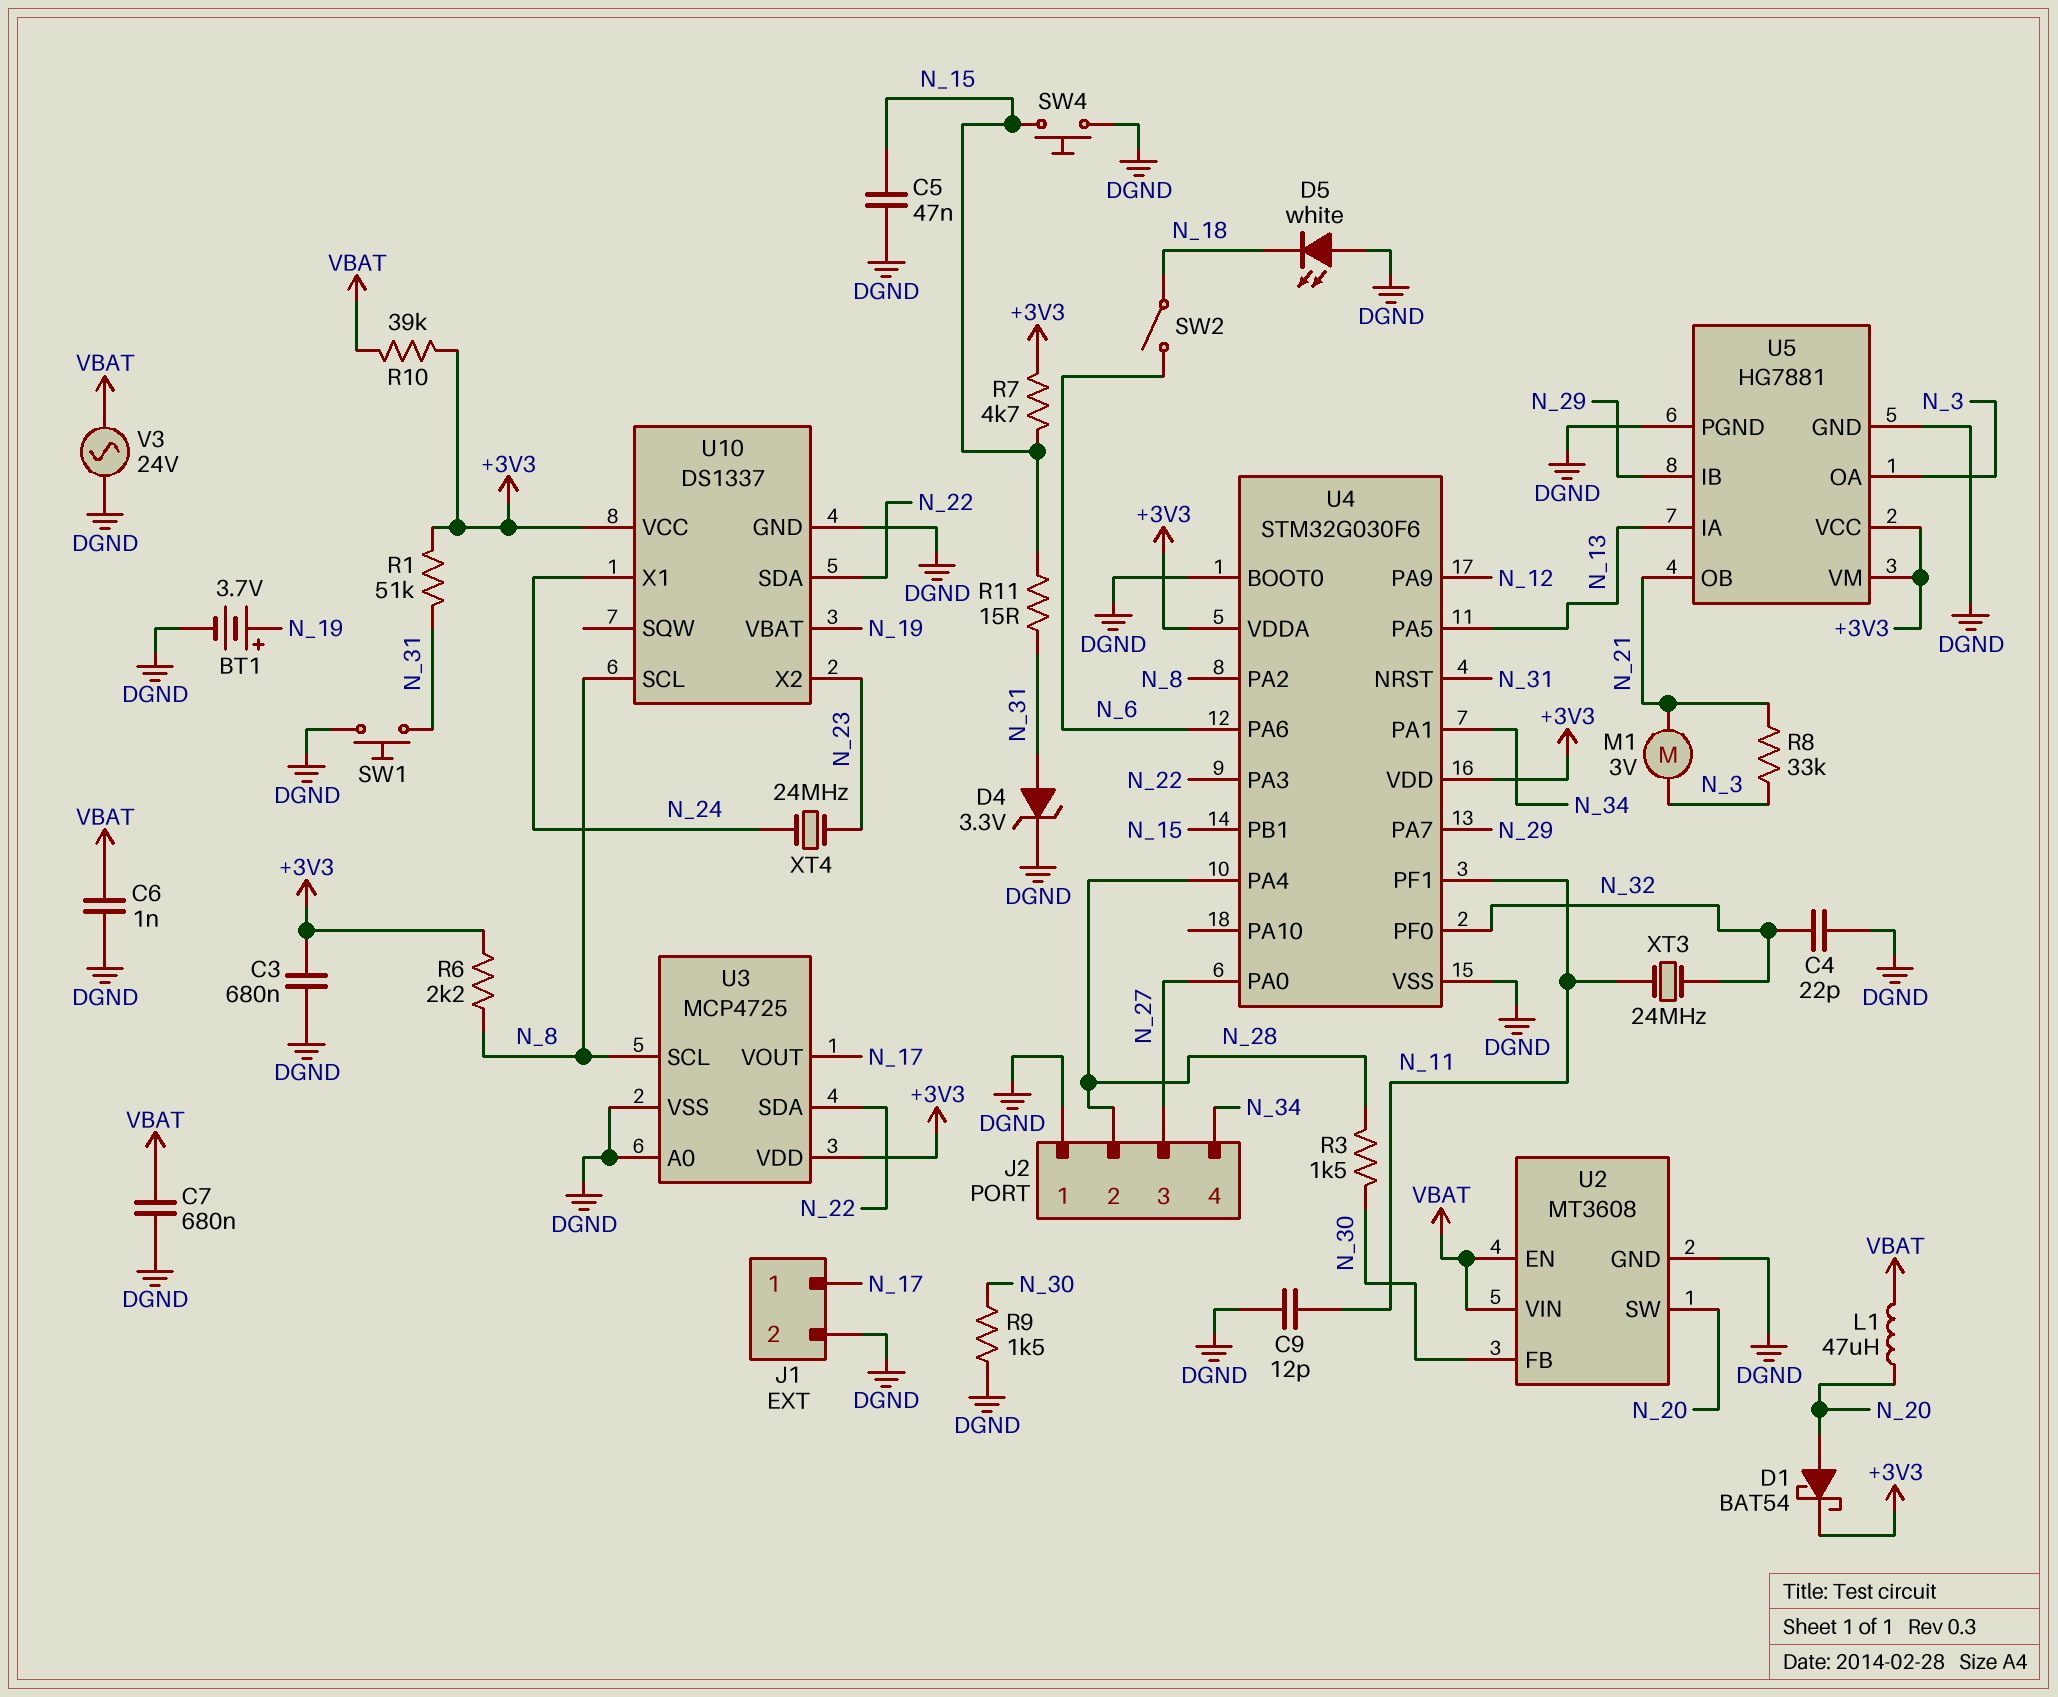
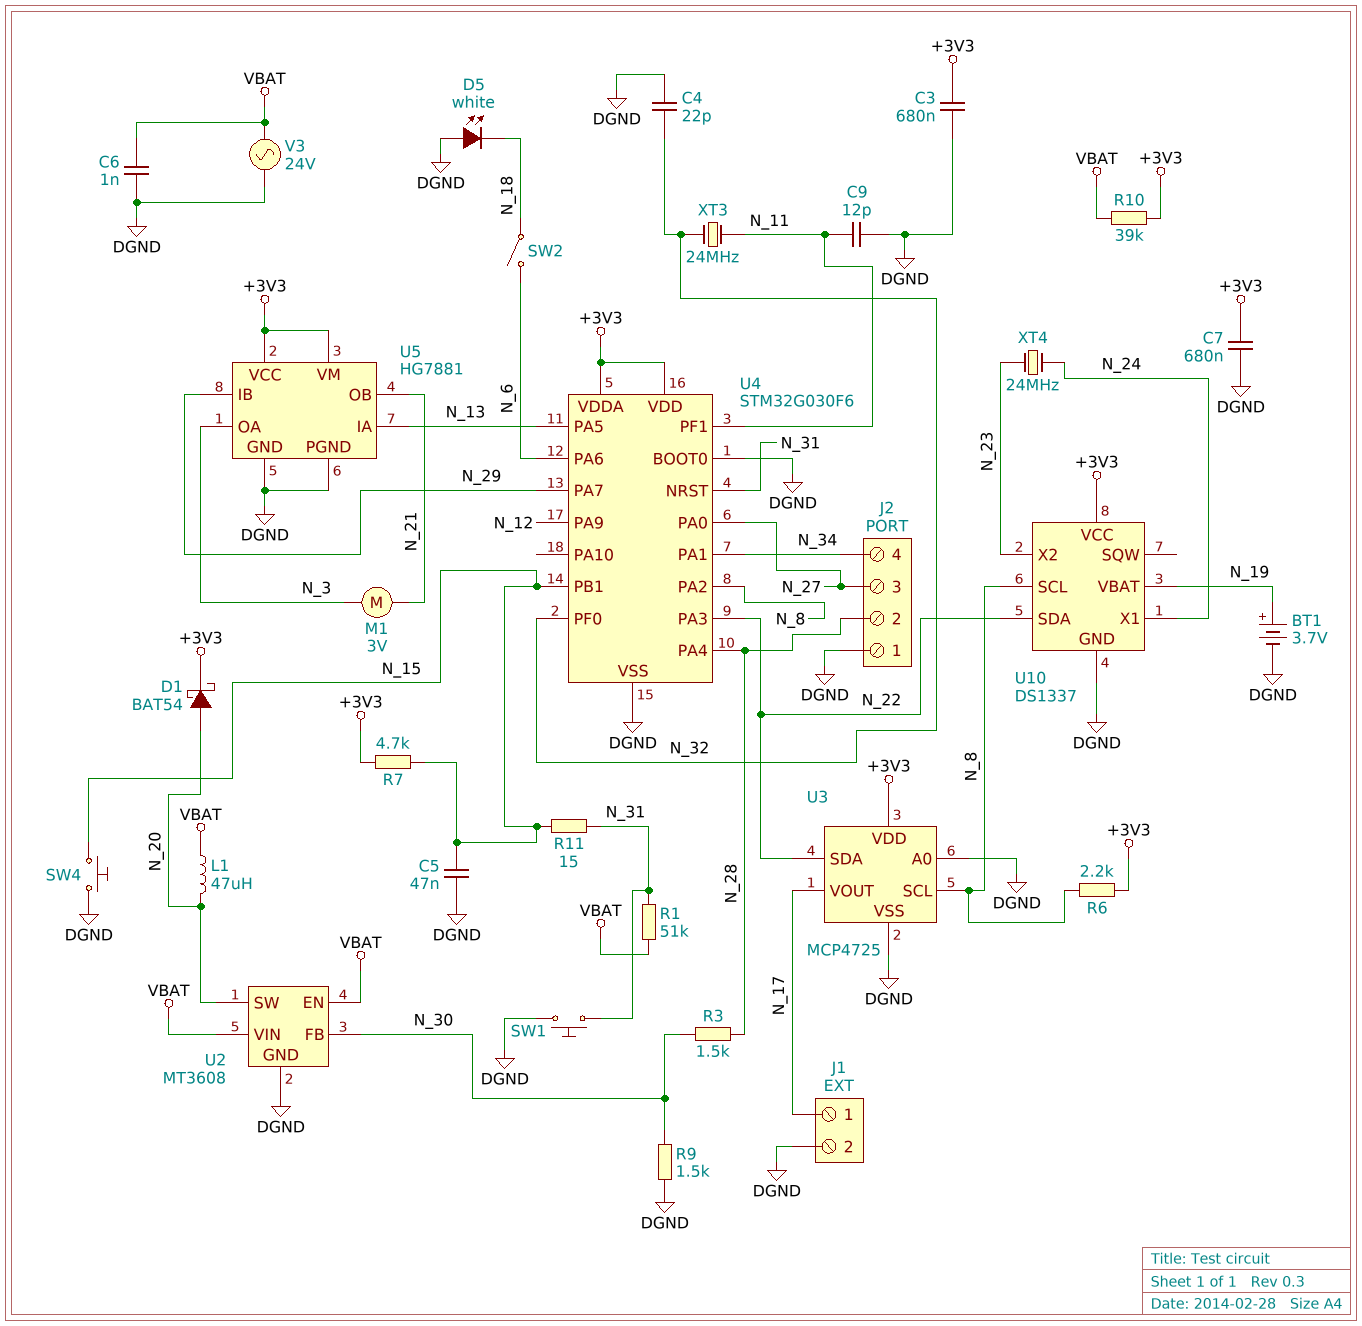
C7: 680nF (DGND, VBAT) -> 680nF (+3V3, DGND)
D4: zener 3.3V (A N_31, K DGND) -> none
R1: 51k (+3V3, N_31) -> 51k (N_31, VBAT)
R8: 33k (N_3, N_21) -> none

